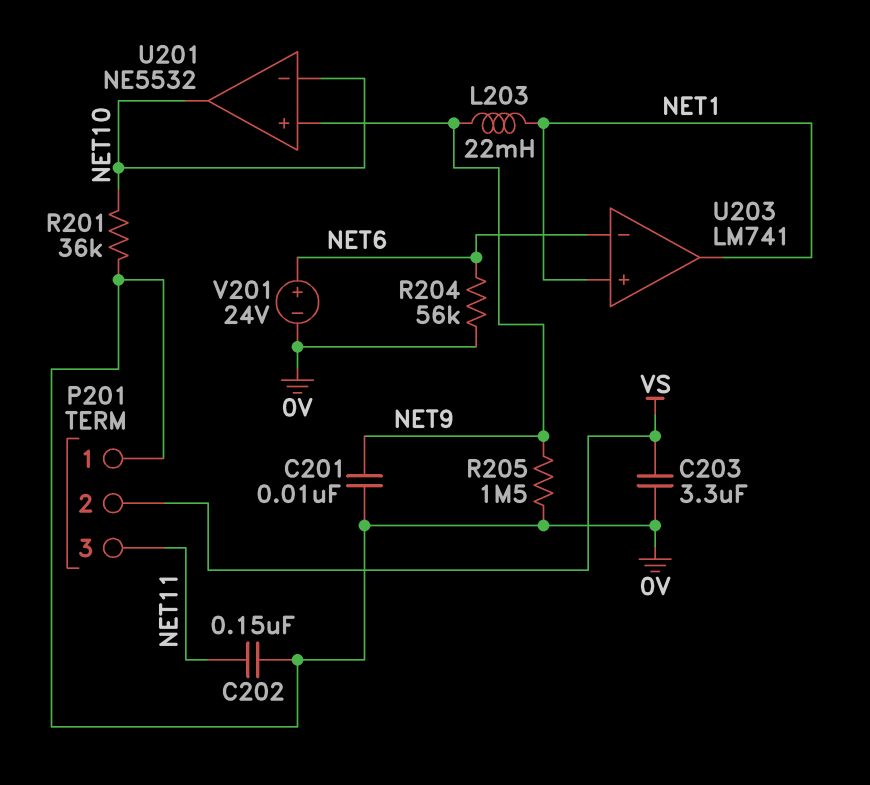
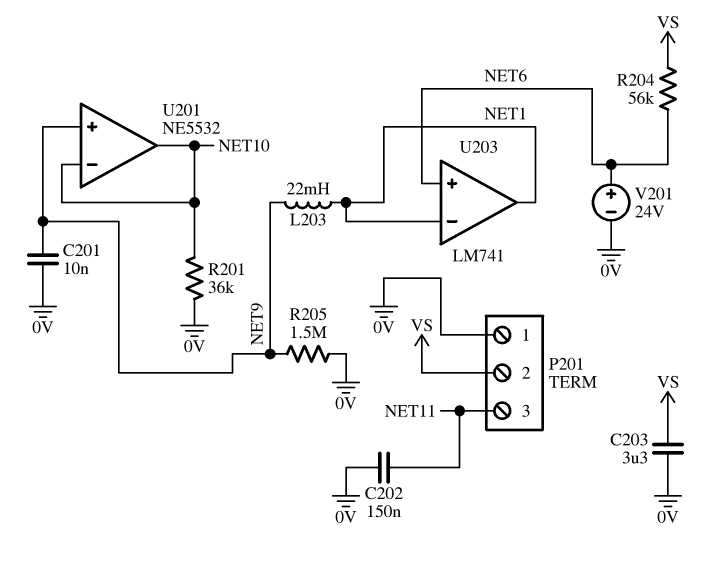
R204: 56k (0V, NET6) -> 56k (NET6, VS)
U203 pin in+: NET1 -> NET6
U203 pin in-: NET6 -> NET1

